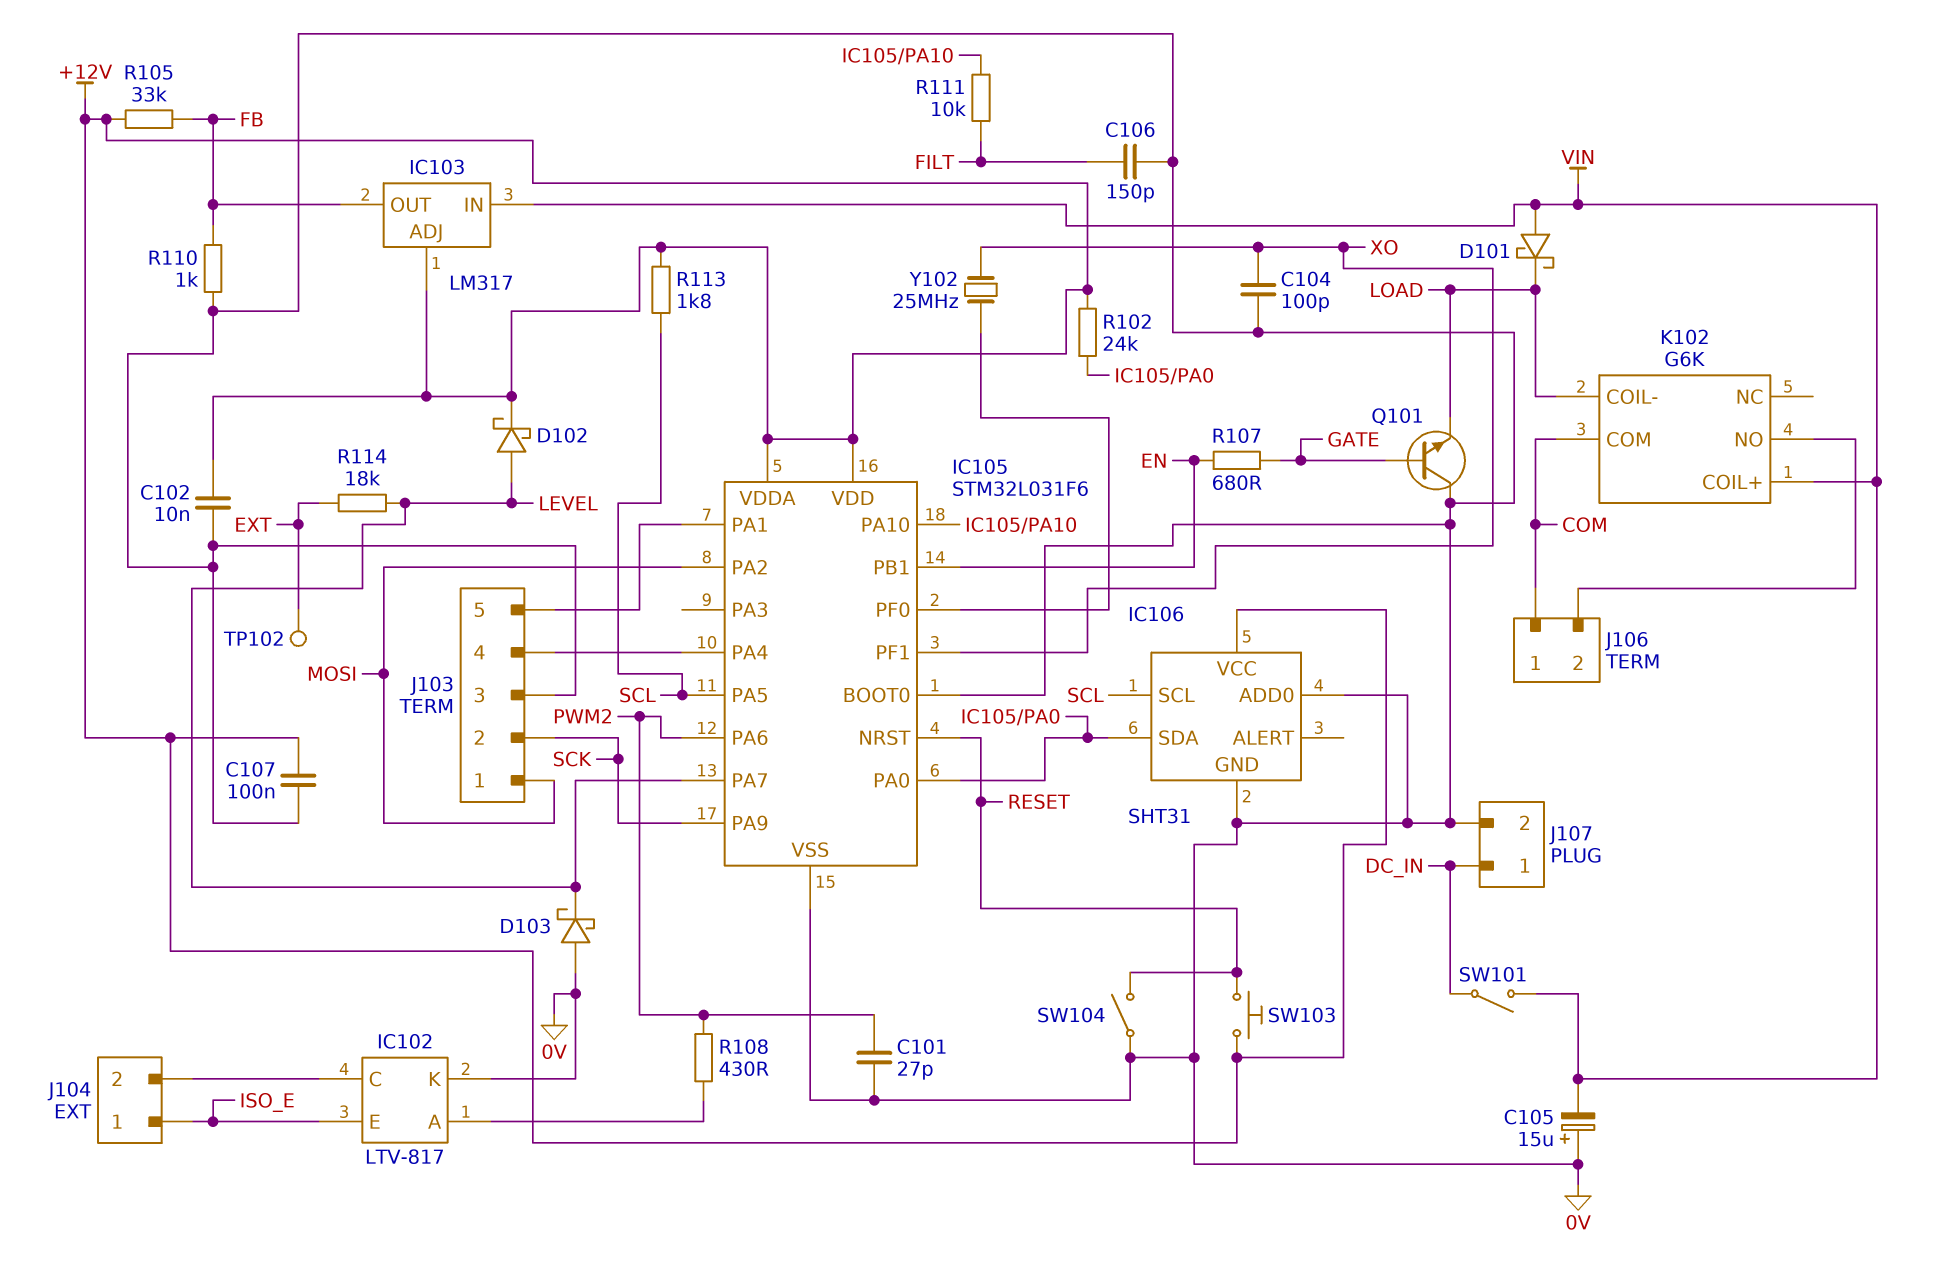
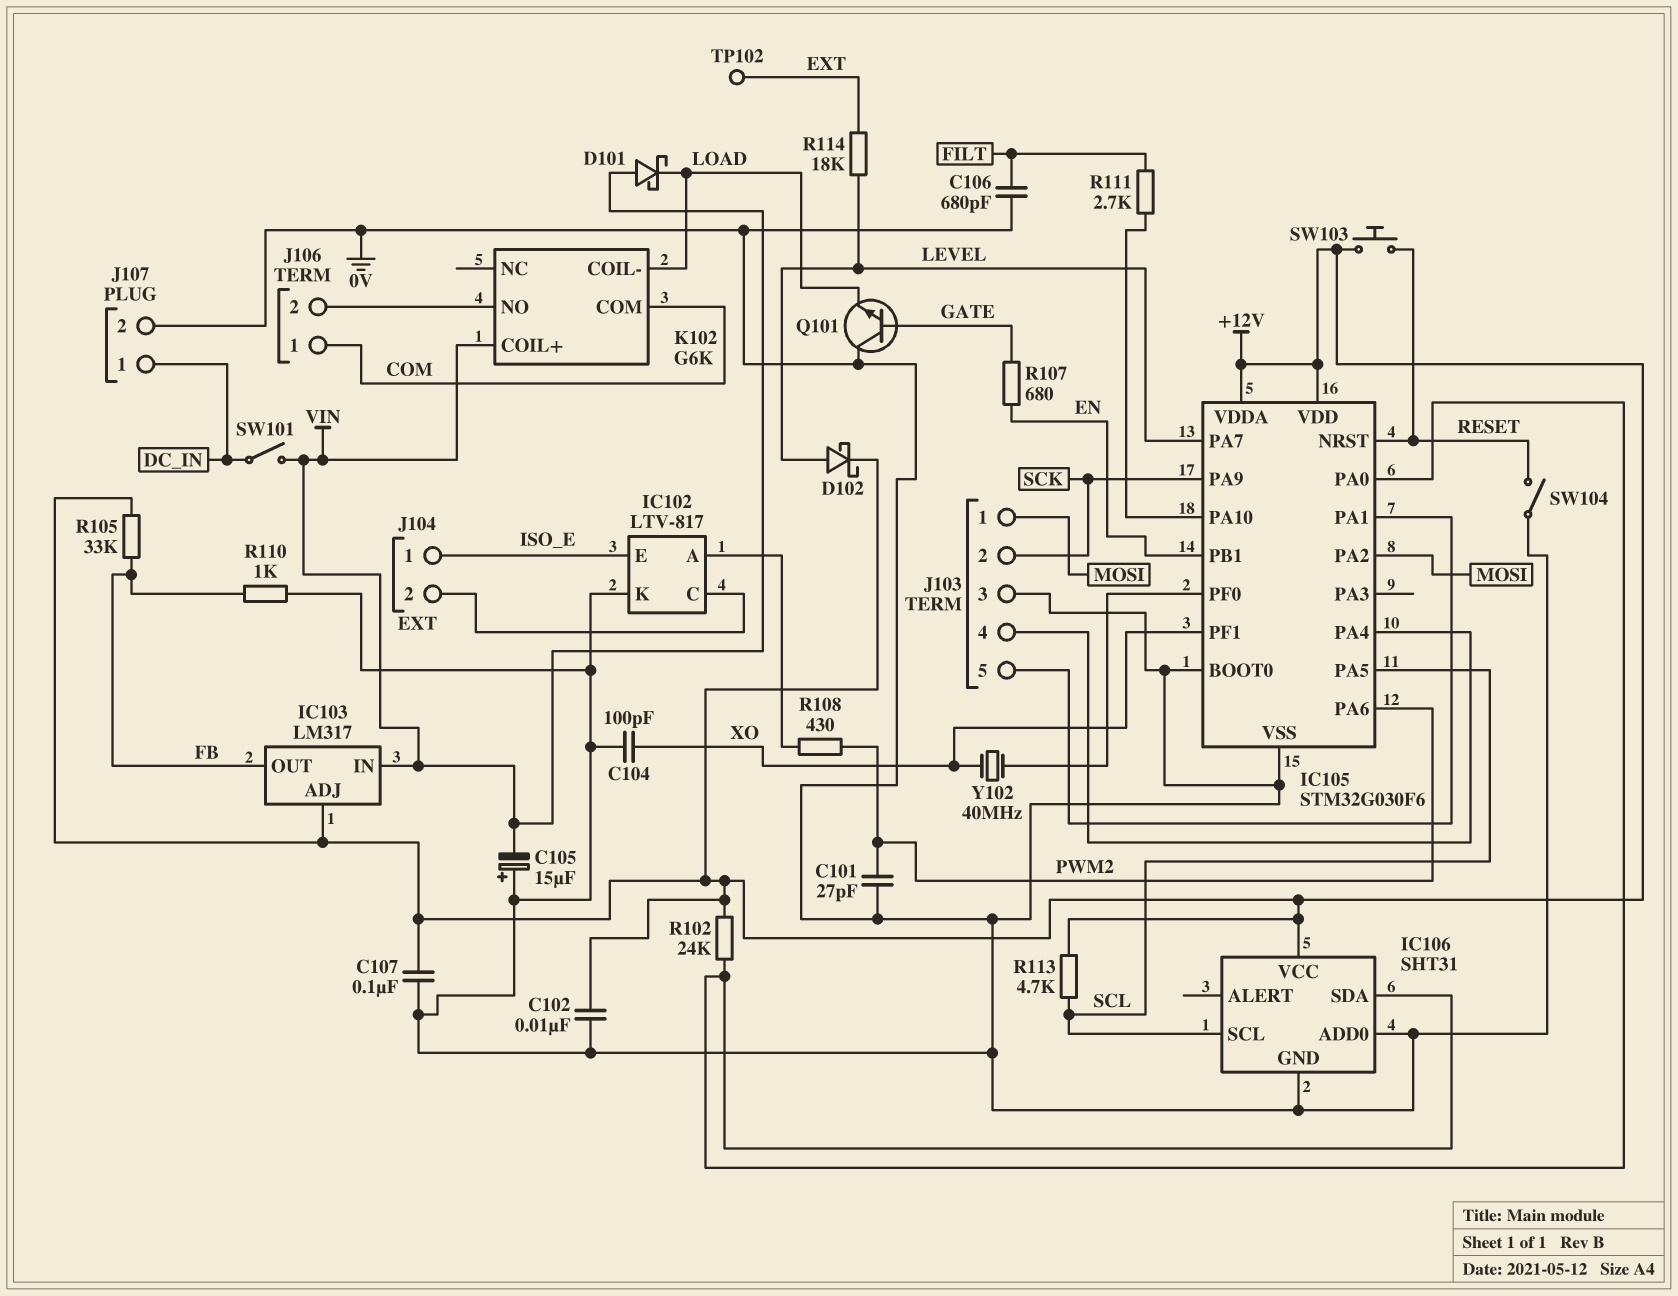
C106: 150pF (0V, FILT) -> 680pF (0V, FILT)
D103: schottky (A 0V, K LEVEL) -> none
IC105: STM32L031F6 -> STM32G030F6
R111: 10k (FILT, IC105/PA10) -> 2.7k (FILT, IC105/PA10)
R113: 1.8k (+12V, SCL) -> 4.7k (+12V, SCL)
Y102: 25MHz (IC105/PF0, XO) -> 40MHz (IC105/PF0, XO)

